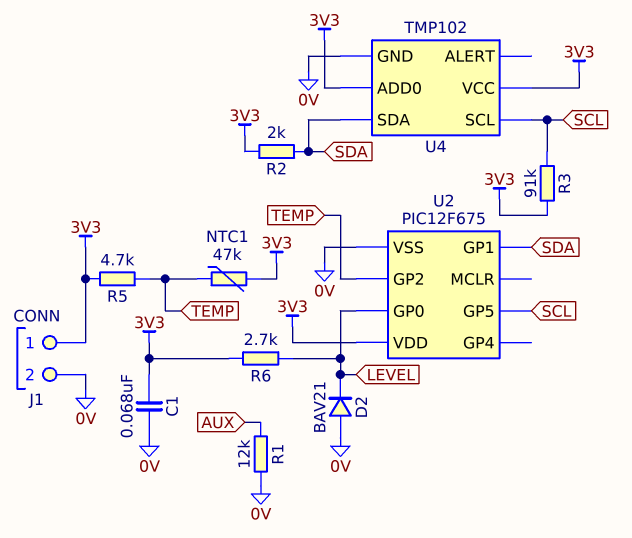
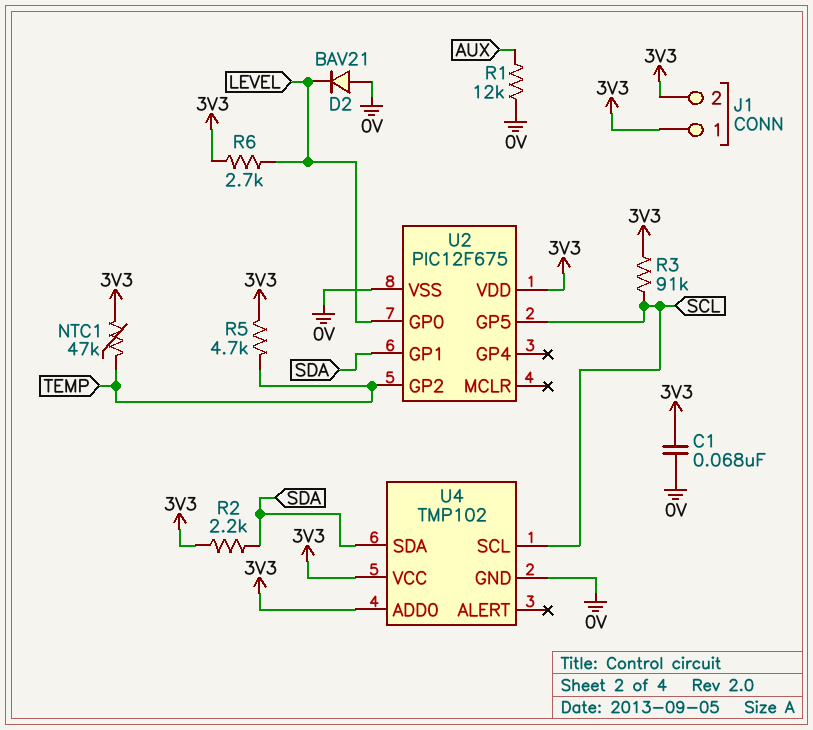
J1 pin 2: 0V -> 3V3
R2: 2k (3V3, SDA) -> 2.2k (3V3, SDA)

